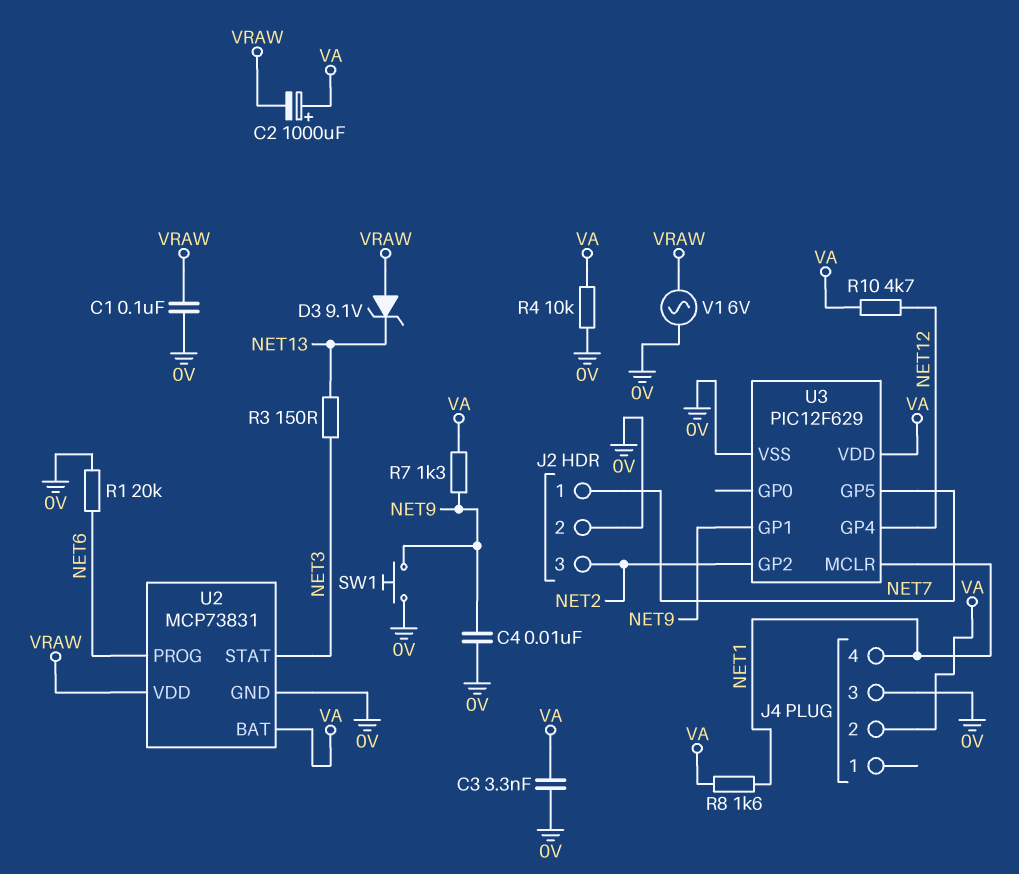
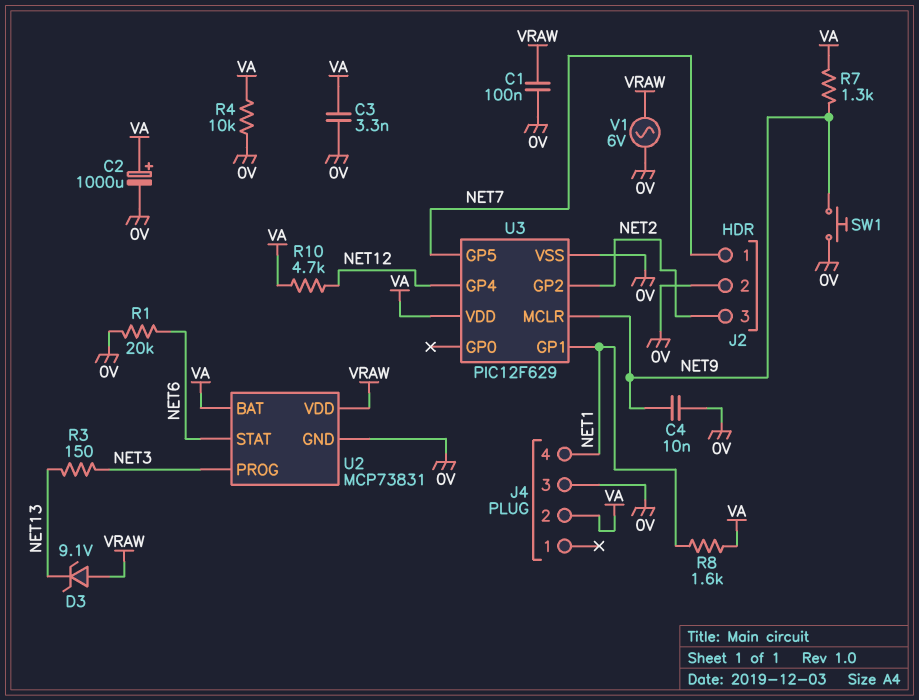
C2: 1000uF (plus VA, minus VRAW) -> 1000uF (plus VA, minus 0V)
U2 pin PROG: NET6 -> NET3
U2 pin STAT: NET3 -> NET6
U3 pin GP1: NET9 -> NET1
U3 pin MCLR: NET1 -> NET9

